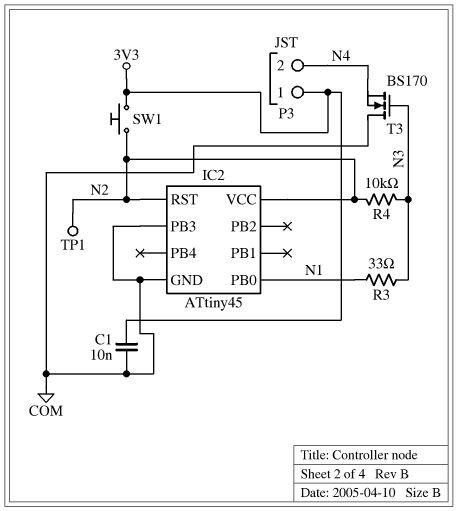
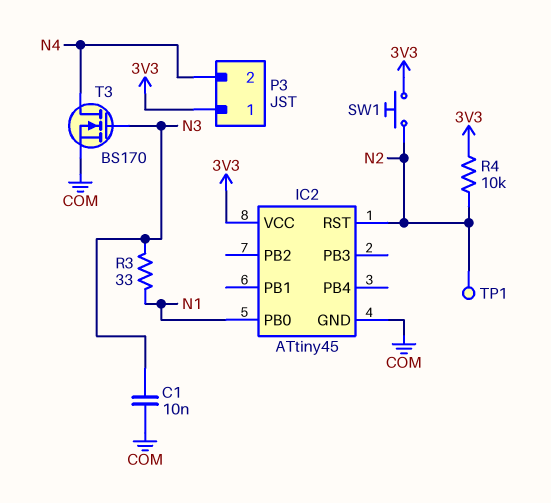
C1: 10nF (3V3, COM) -> 10nF (COM, N3)
IC2 pin PB3: COM -> none
IC2 pin VCC: N2 -> 3V3
R4: 10k (N2, N3) -> 10k (3V3, N2)
T3: NMOS BS170 (G N3, D COM, S N4) -> NMOS BS170 (G N3, D N4, S COM)

